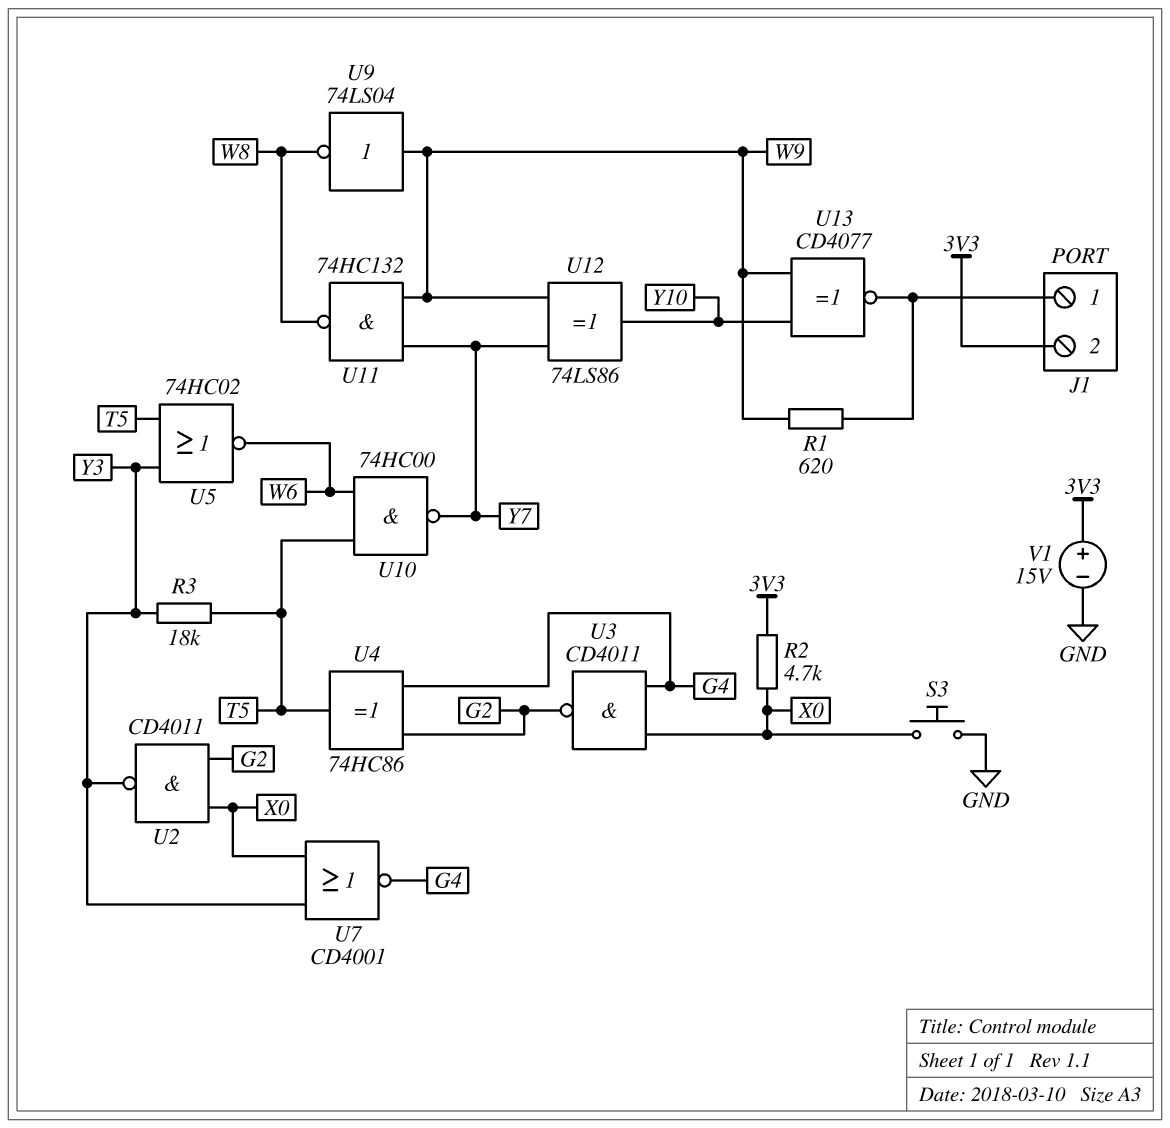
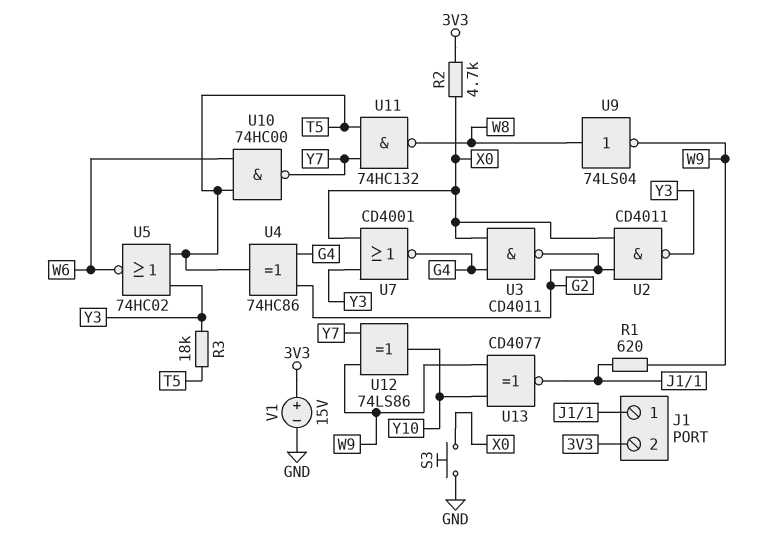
U9: NOT 74LS04 (in W9, out W8) -> NOT 74LS04 (in W8, out W9)
U11: NAND 74HC132 (in W9, in Y7, out W8) -> NAND 74HC132 (in T5, in Y7, out W8)

